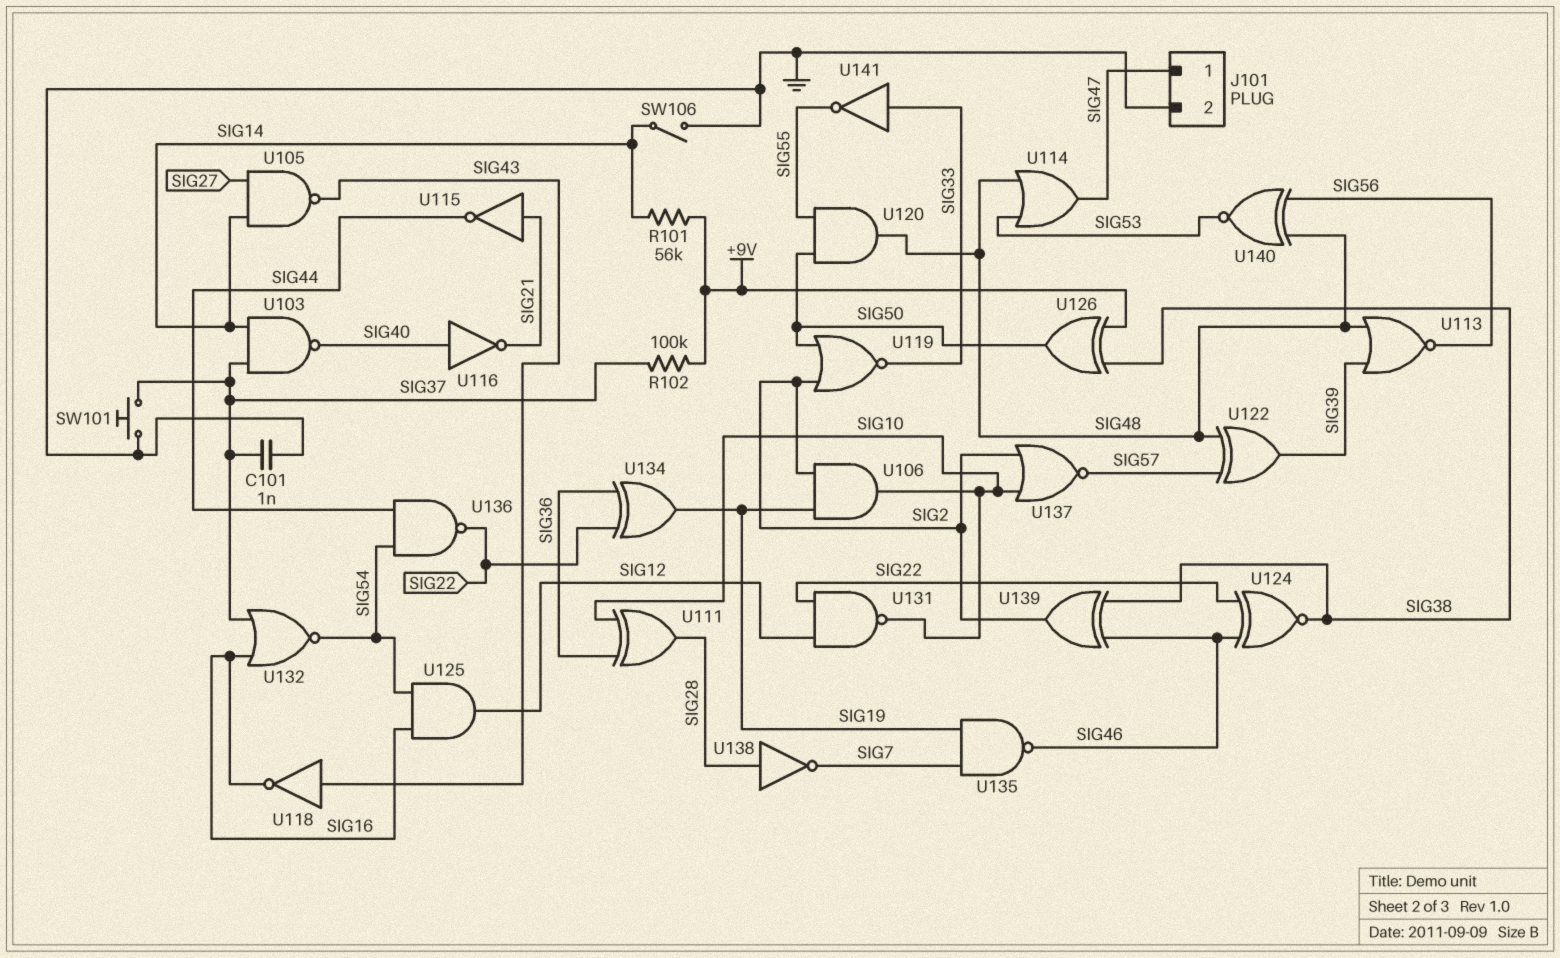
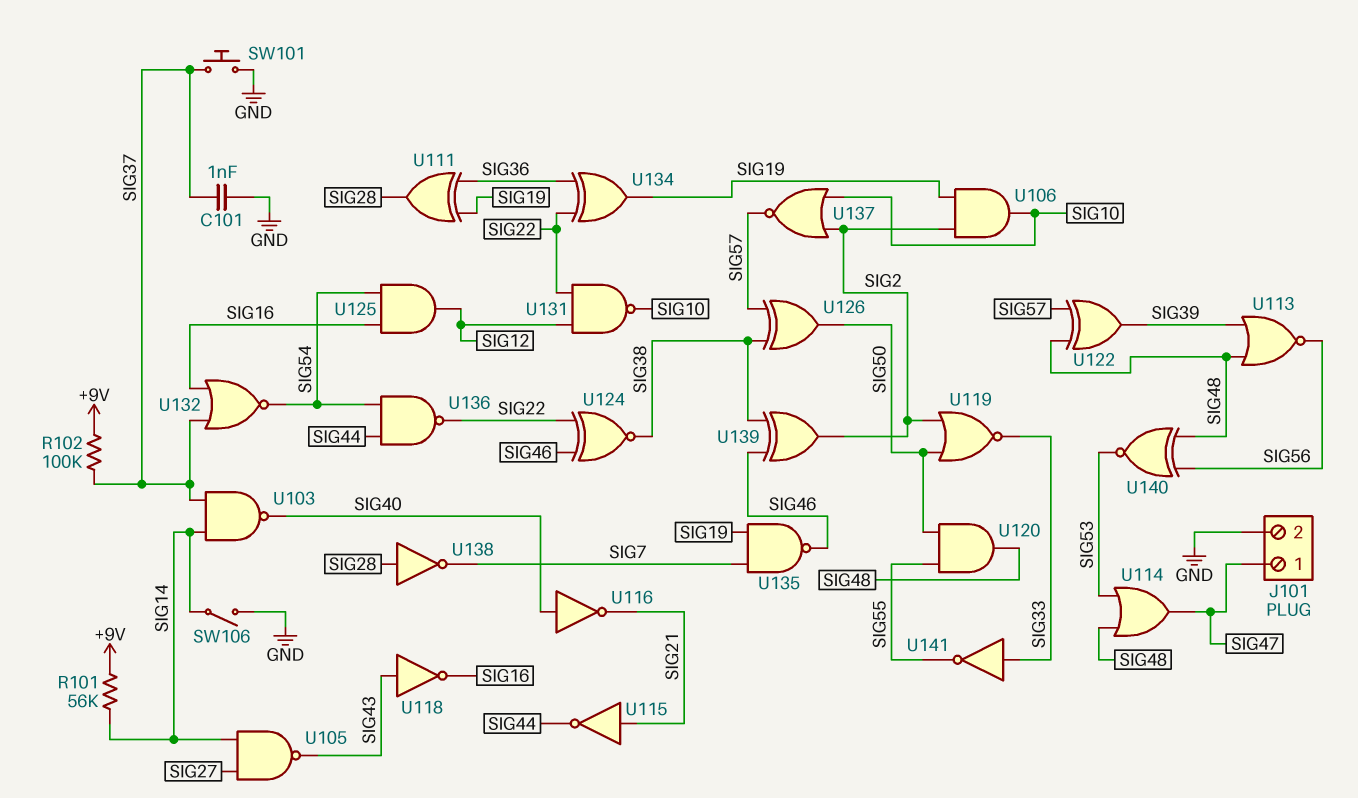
U111: XOR (in SIG10, in SIG36, out SIG28) -> XOR (in SIG19, in SIG36, out SIG28)
U126: XOR (in +9V, in SIG38, out SIG50) -> XOR (in SIG38, in SIG57, out SIG50)

